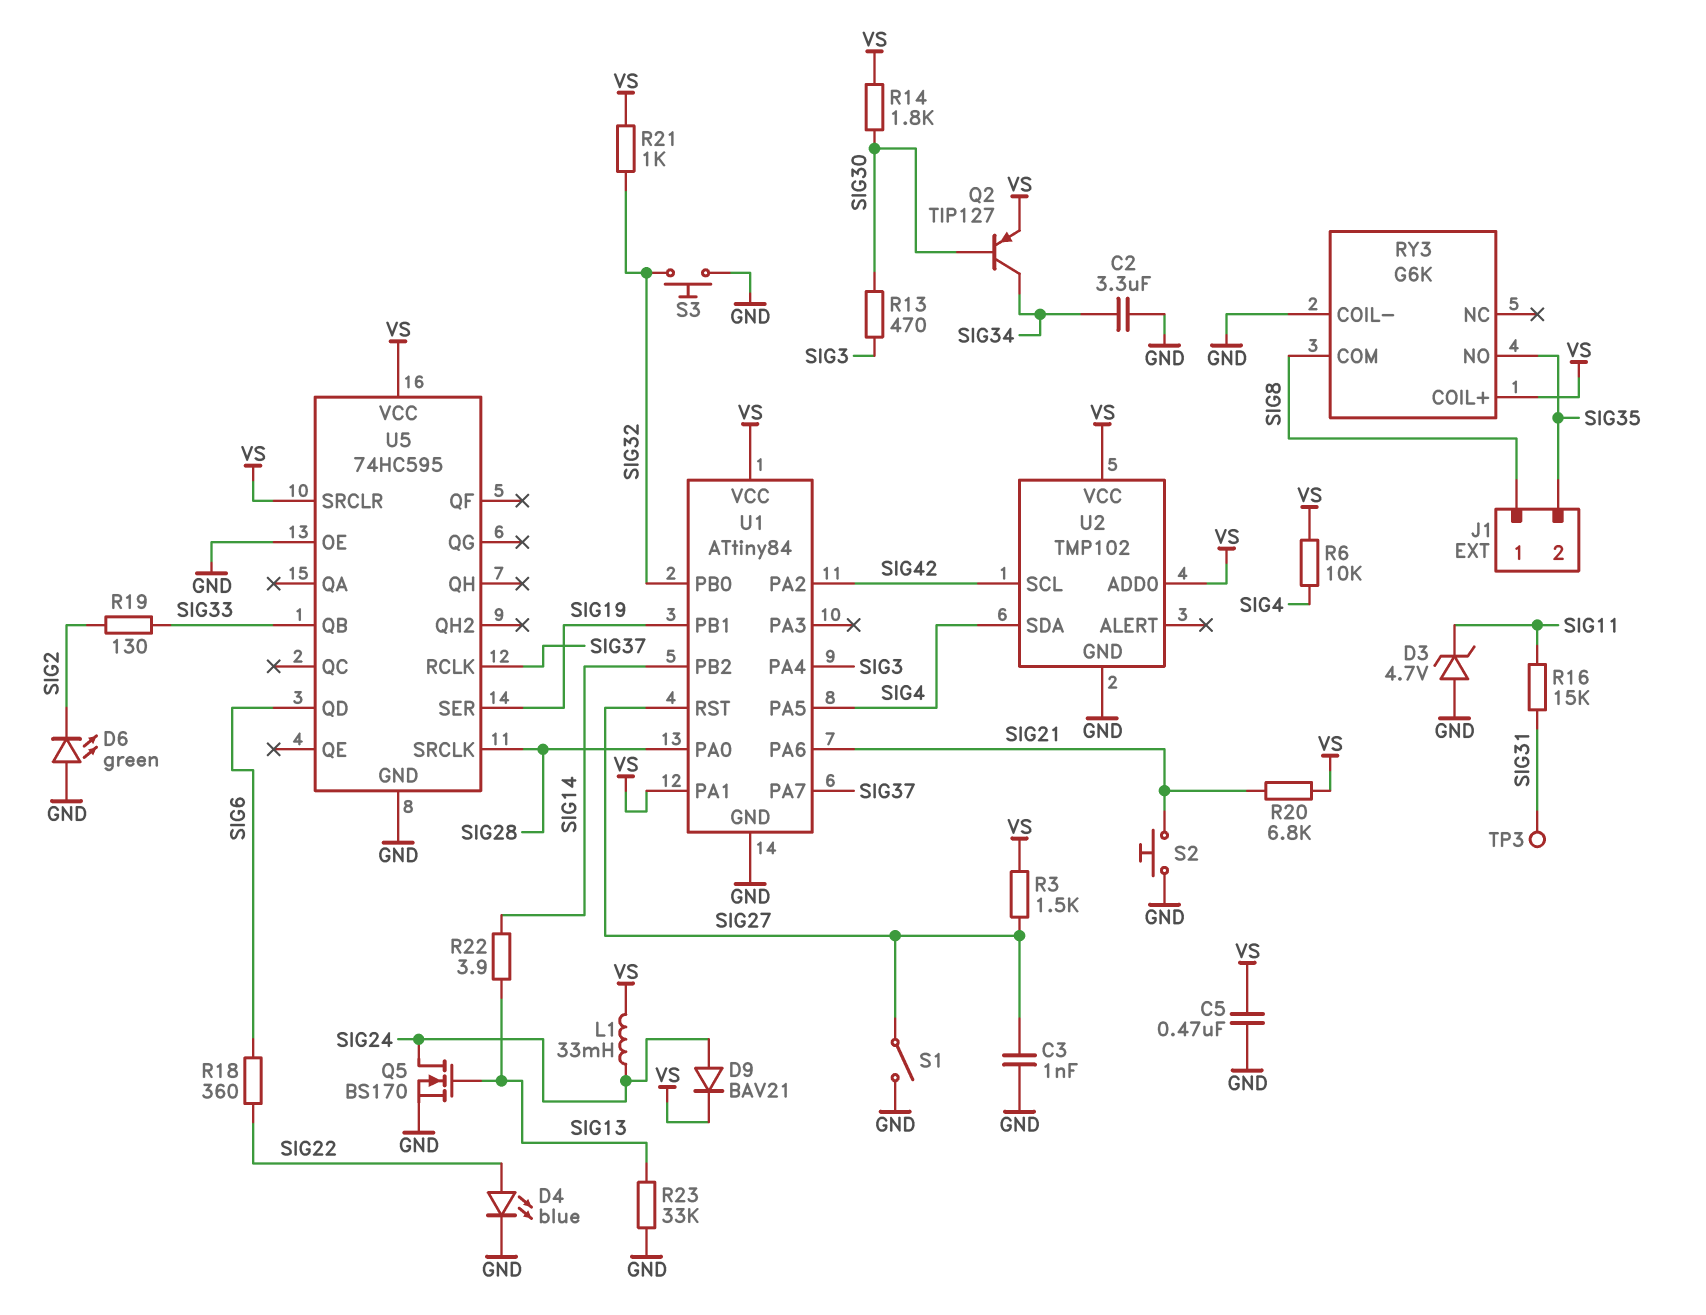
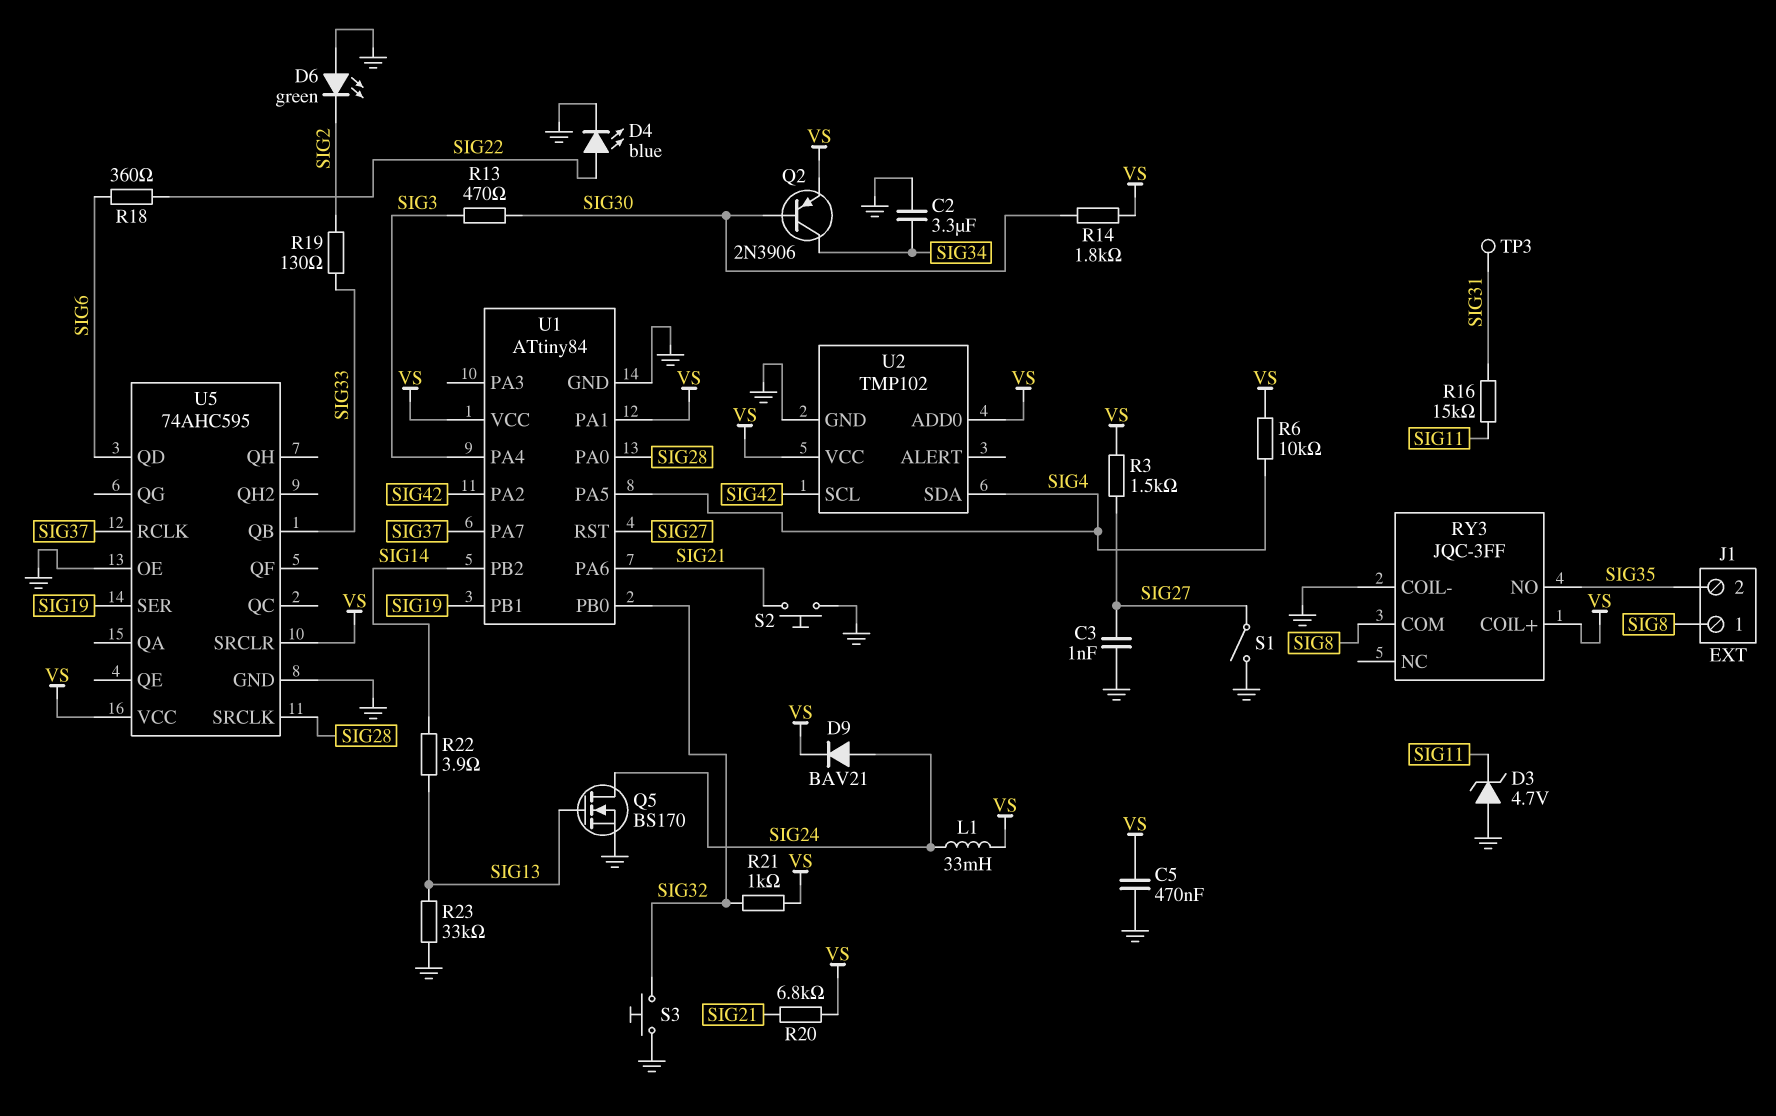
Q2: PNP TIP127 (B SIG30, C SIG34, E VS) -> PNP 2N3906 (B SIG30, C SIG34, E VS)
RY3: G6K -> JQC-3FF
U5: 74HC595 -> 74AHC595

